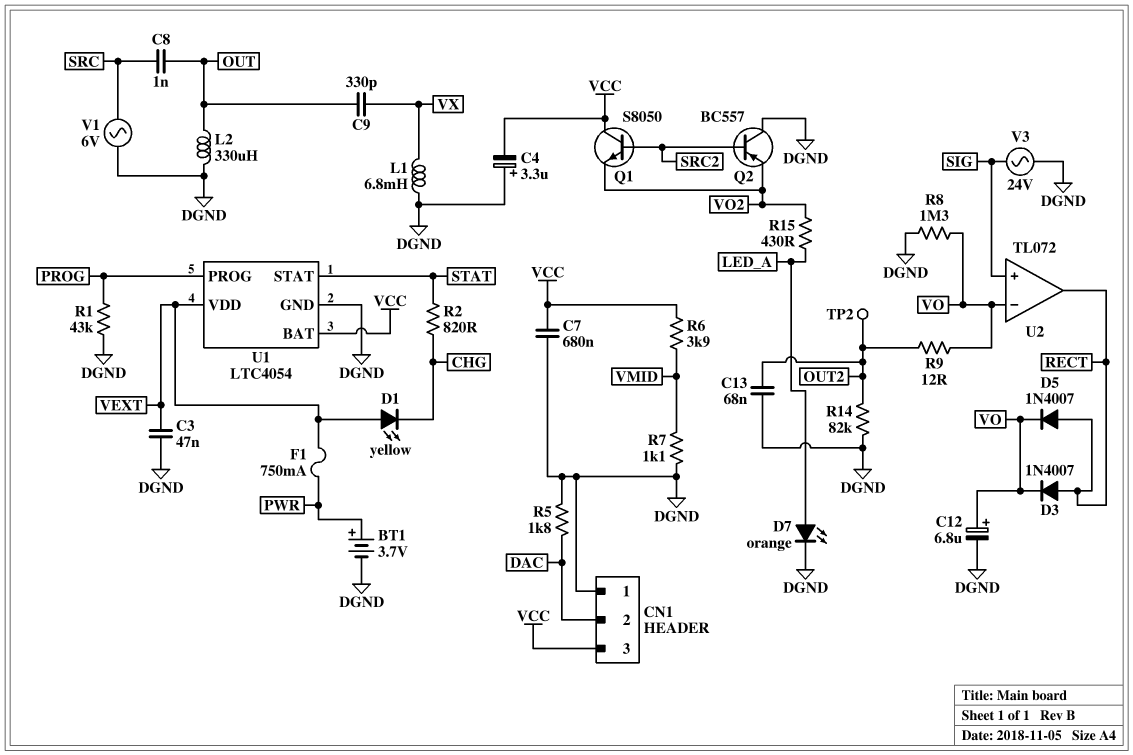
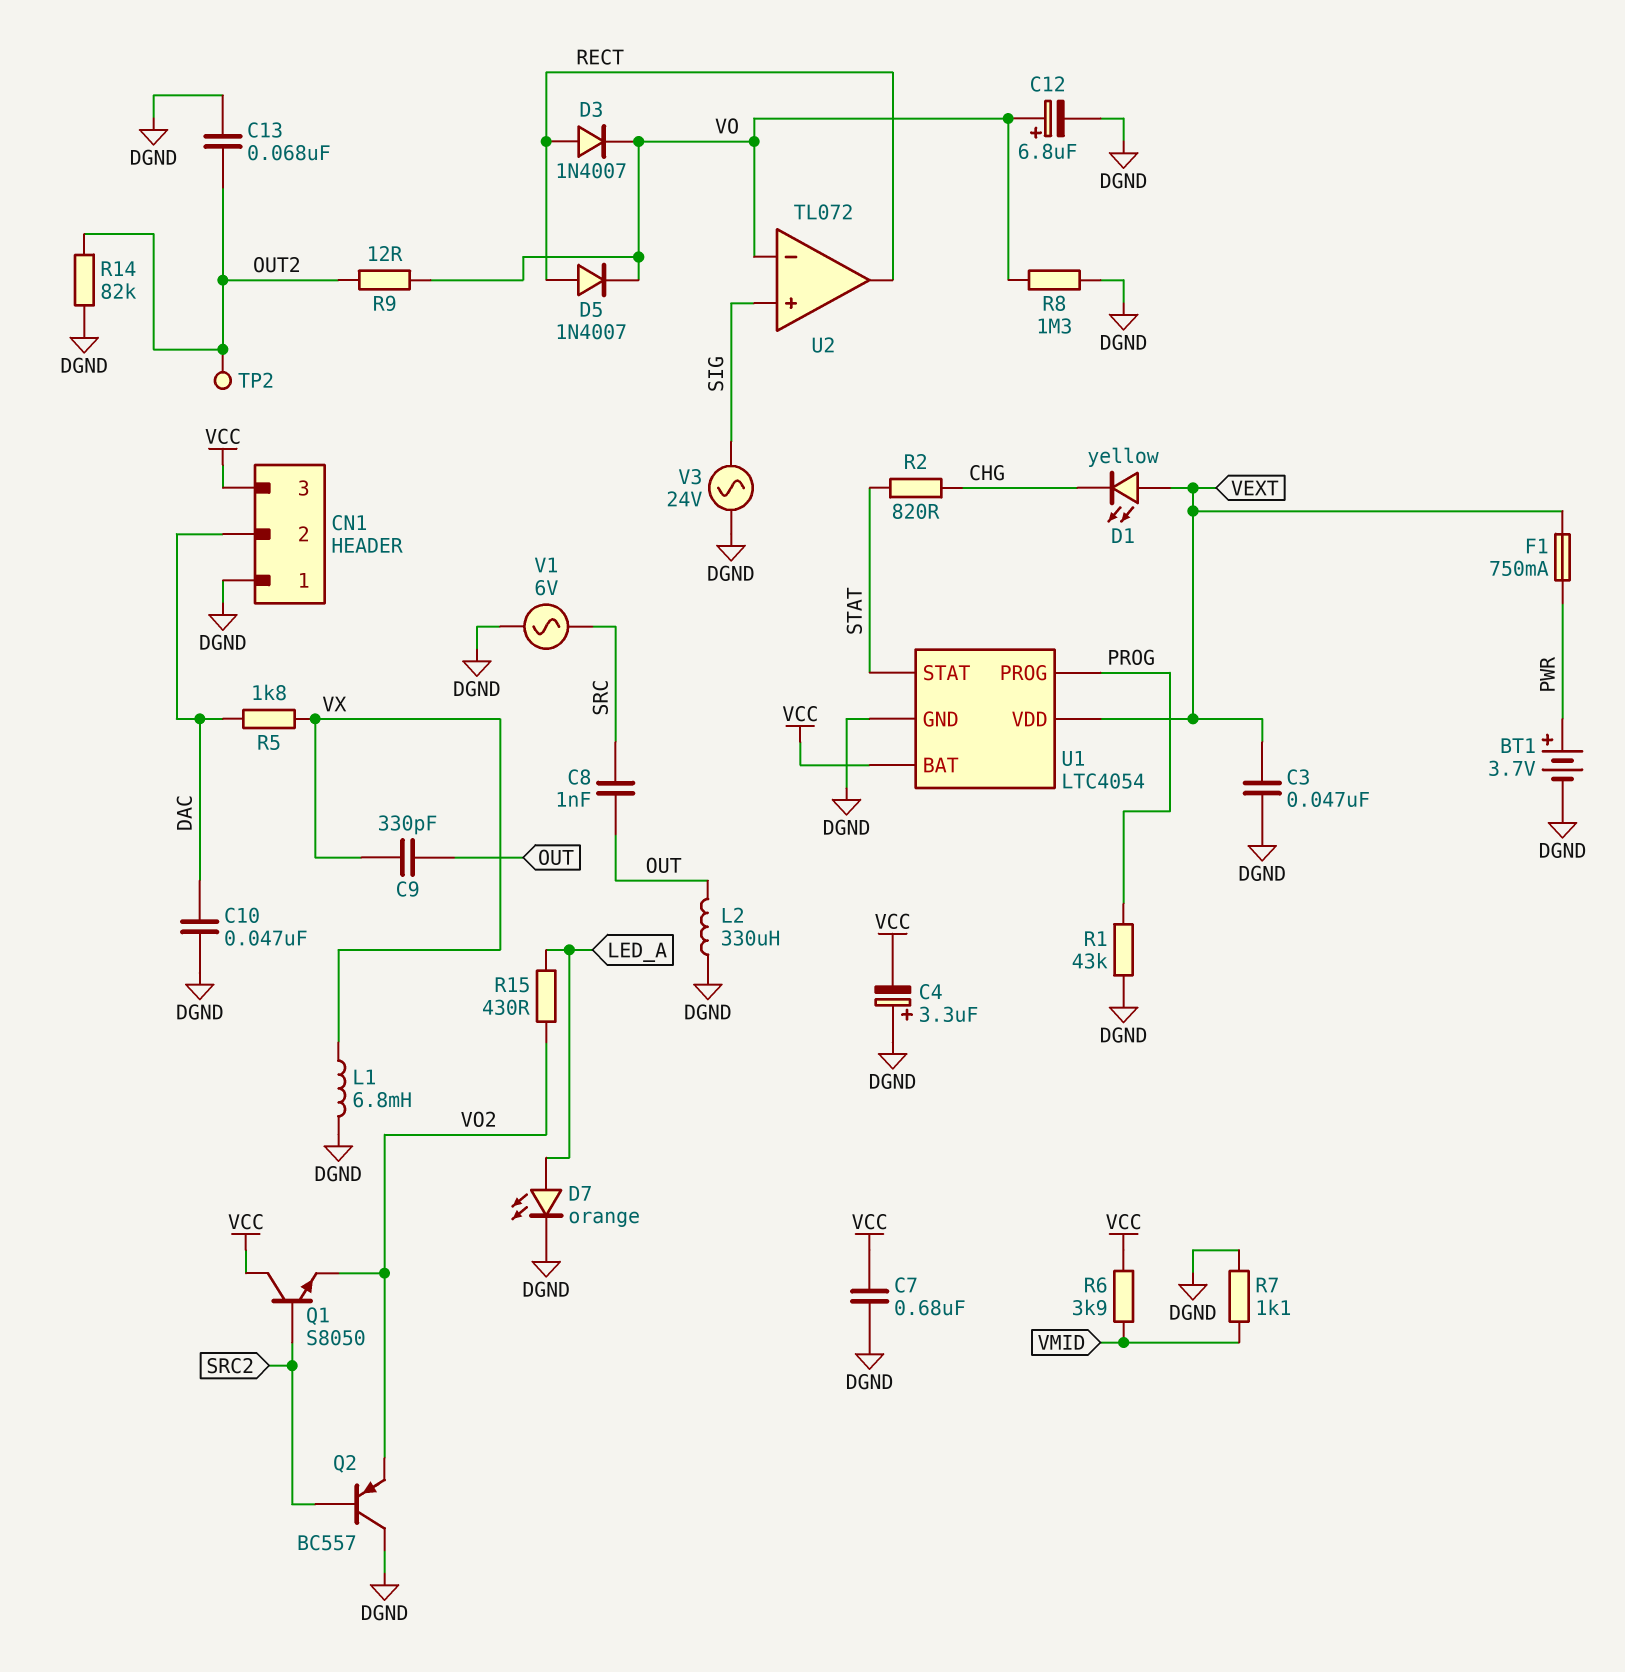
C10: none -> 47nF (DAC, DGND)
R5: 1.8k (DAC, DGND) -> 1.8k (DAC, VX)

